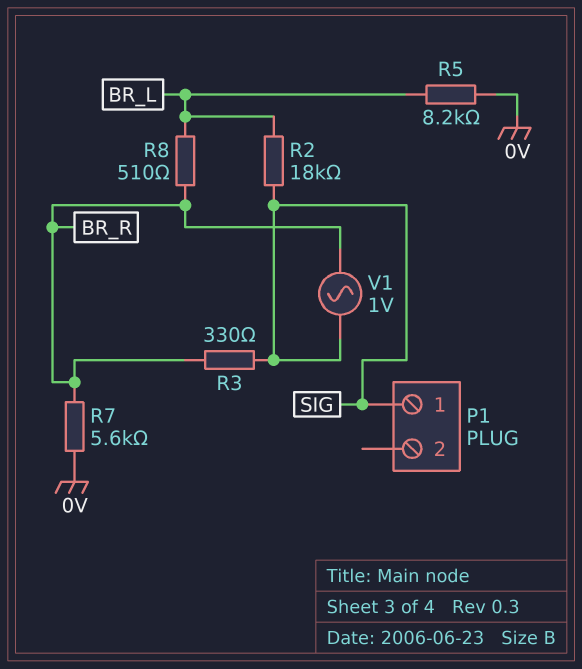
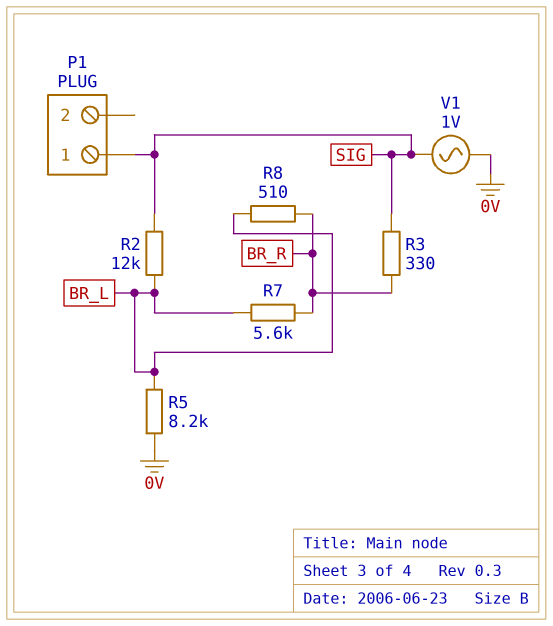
R2: 18k (BR_L, SIG) -> 12k (BR_L, SIG)
R7: 5.6k (0V, BR_R) -> 5.6k (BR_L, BR_R)
V1: AC 1V (BR_R, SIG) -> AC 1V (0V, SIG)

